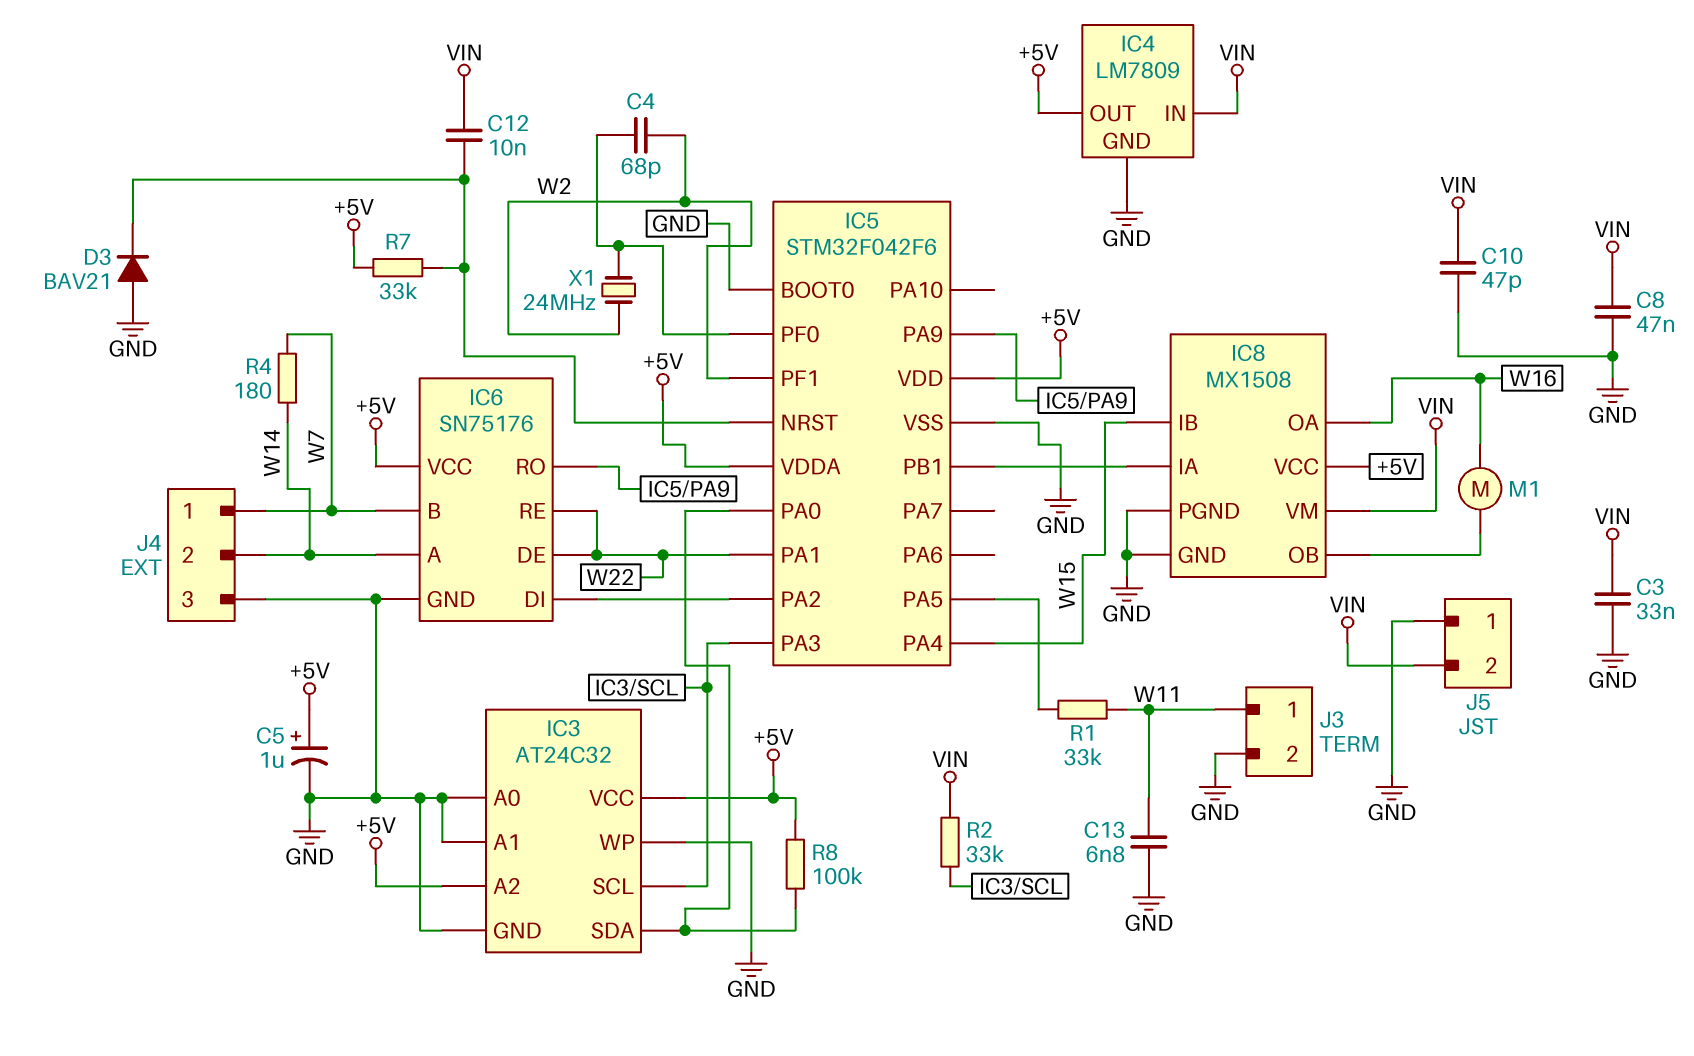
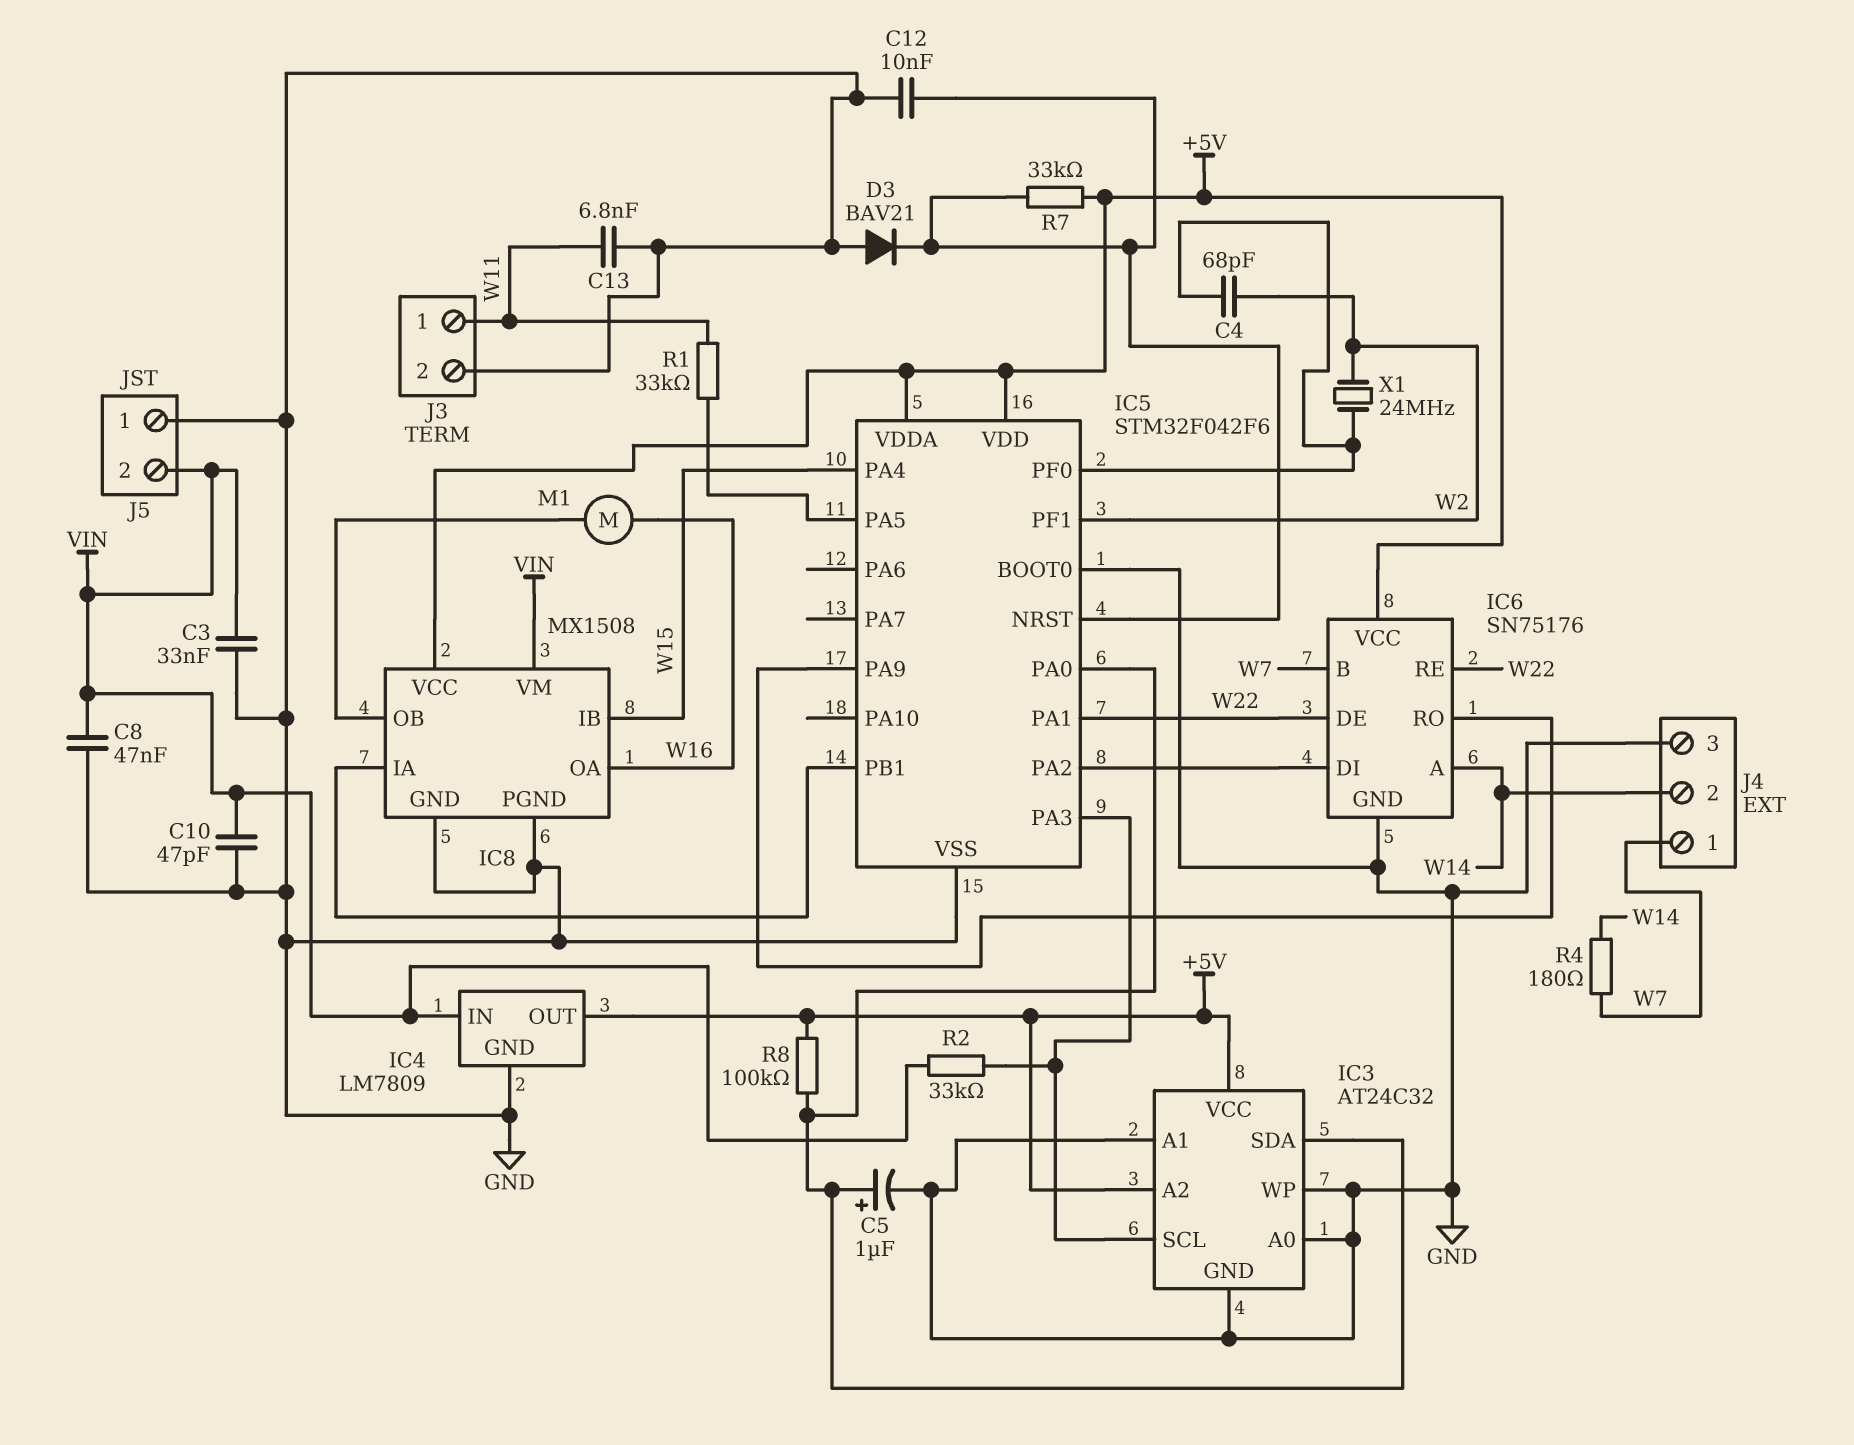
C5: 1uF (plus +5V, minus GND) -> 1uF (plus IC3/SDA, minus GND)
C12: 10nF (IC5/NRST, VIN) -> 10nF (GND, IC5/NRST)

